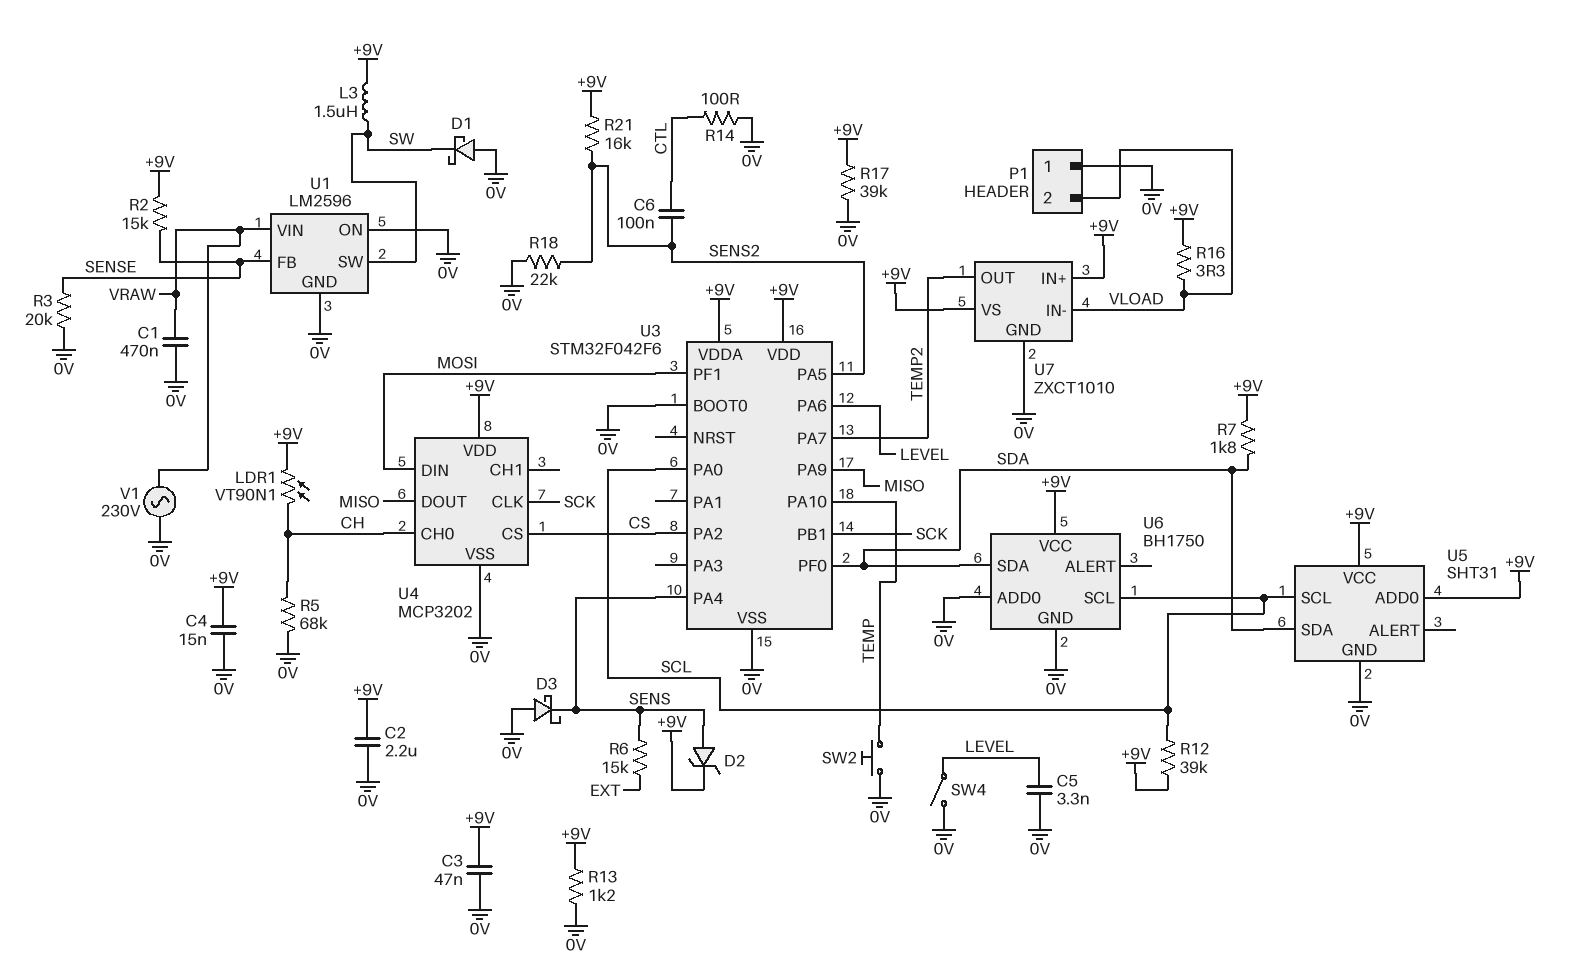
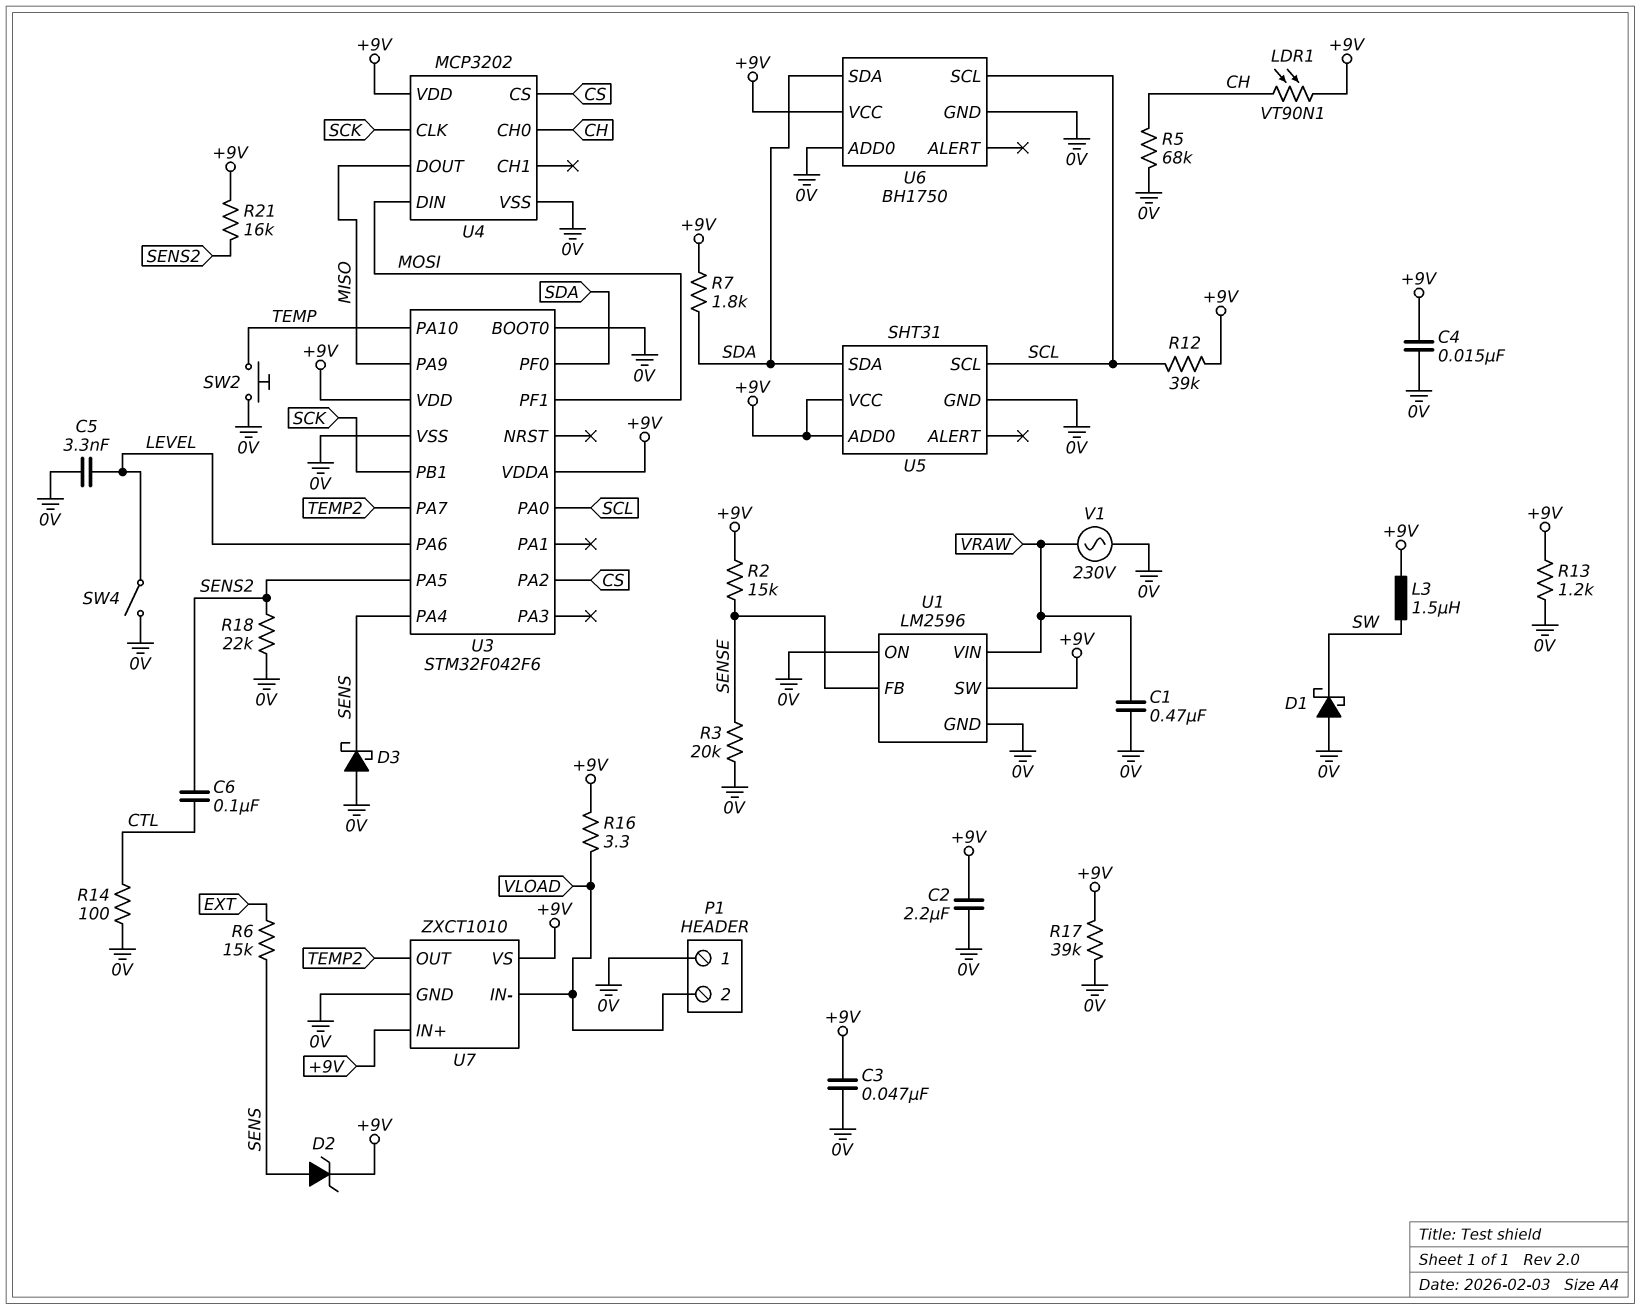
U1 pin SW: SW -> +9V

